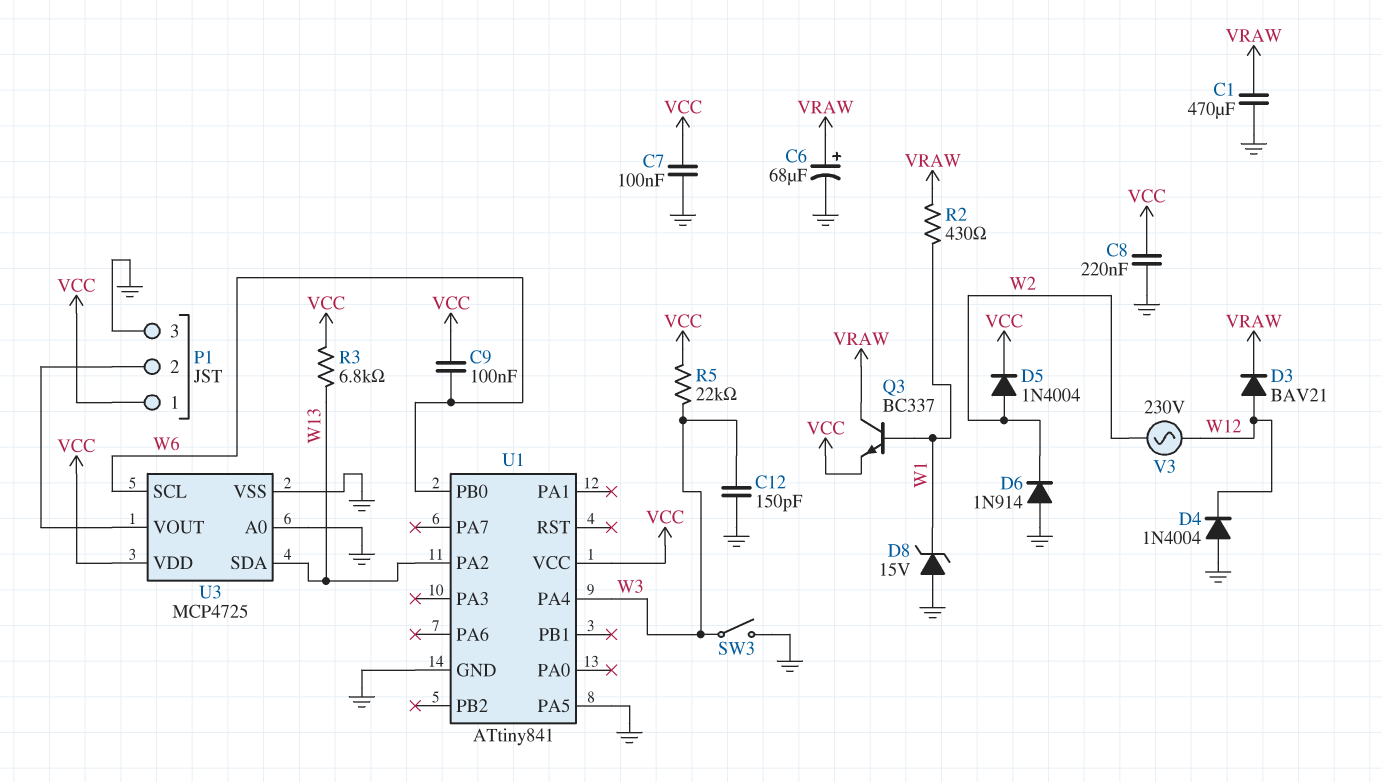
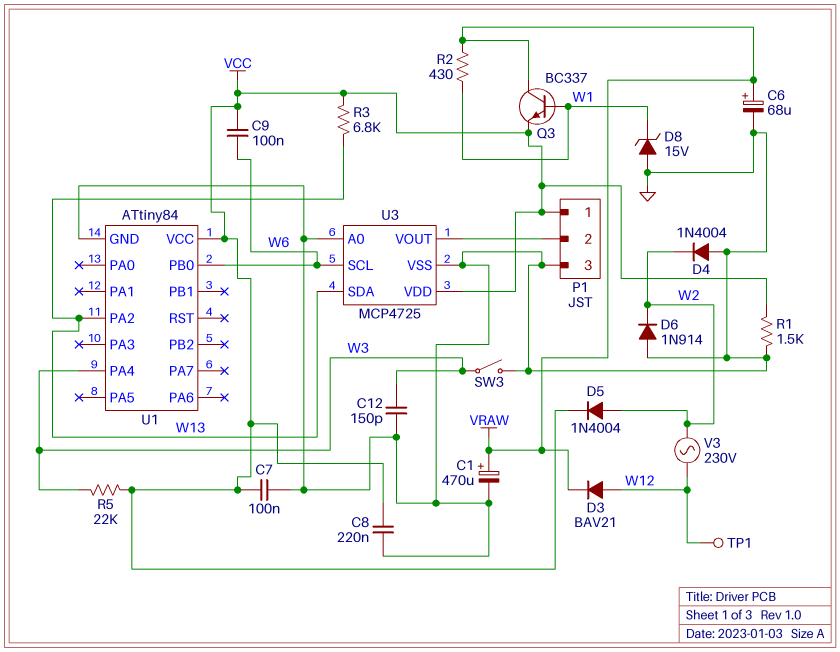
C1: 470uF (GND, VRAW) -> 470uF (plus VRAW, minus GND)
D4: diode 1N4004 (A GND, K W12) -> diode 1N4004 (A GND, K W2)
R1: none -> 1.5k (GND, VCC)
TP1: none -> test point (W12)
U1: ATtiny841 -> ATtiny84
U1 pin PA5: GND -> none

